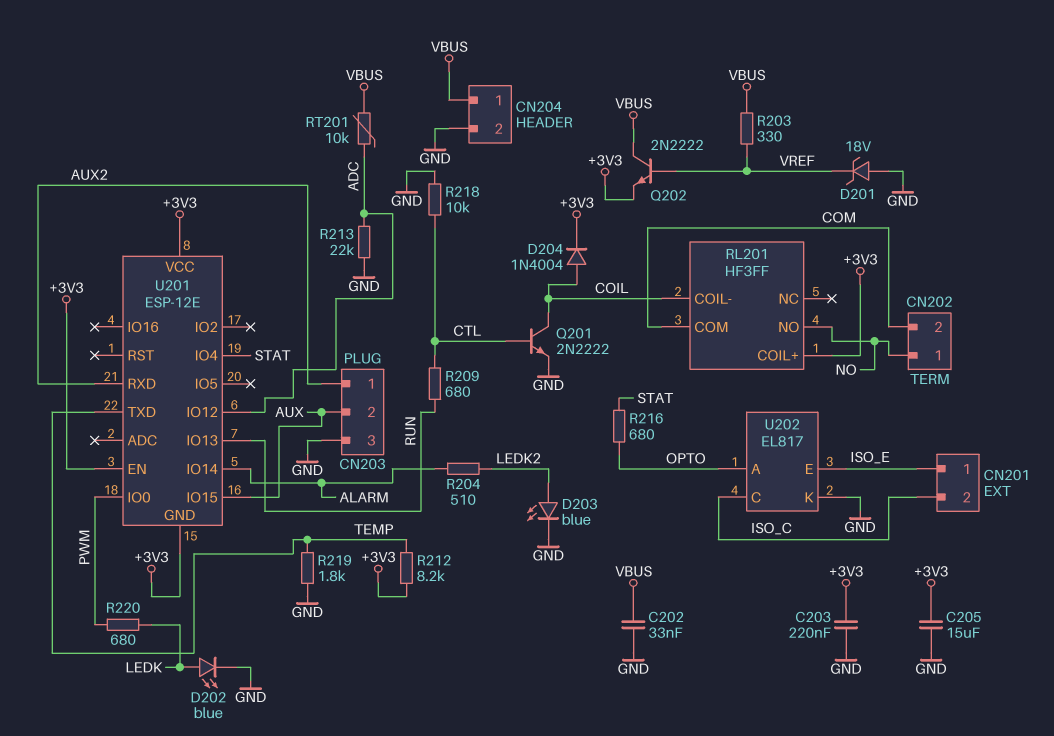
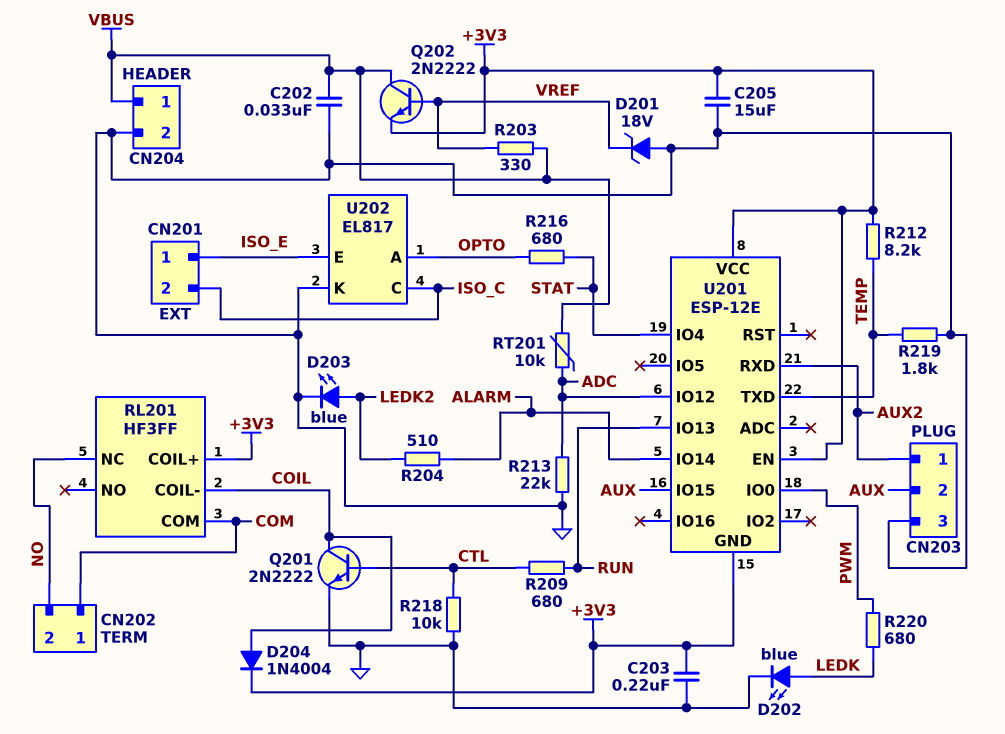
CN202 pin 1: NO -> COM
CN202 pin 2: COM -> NO
RL201 pin NC: none -> NO
RL201 pin NO: NO -> none

